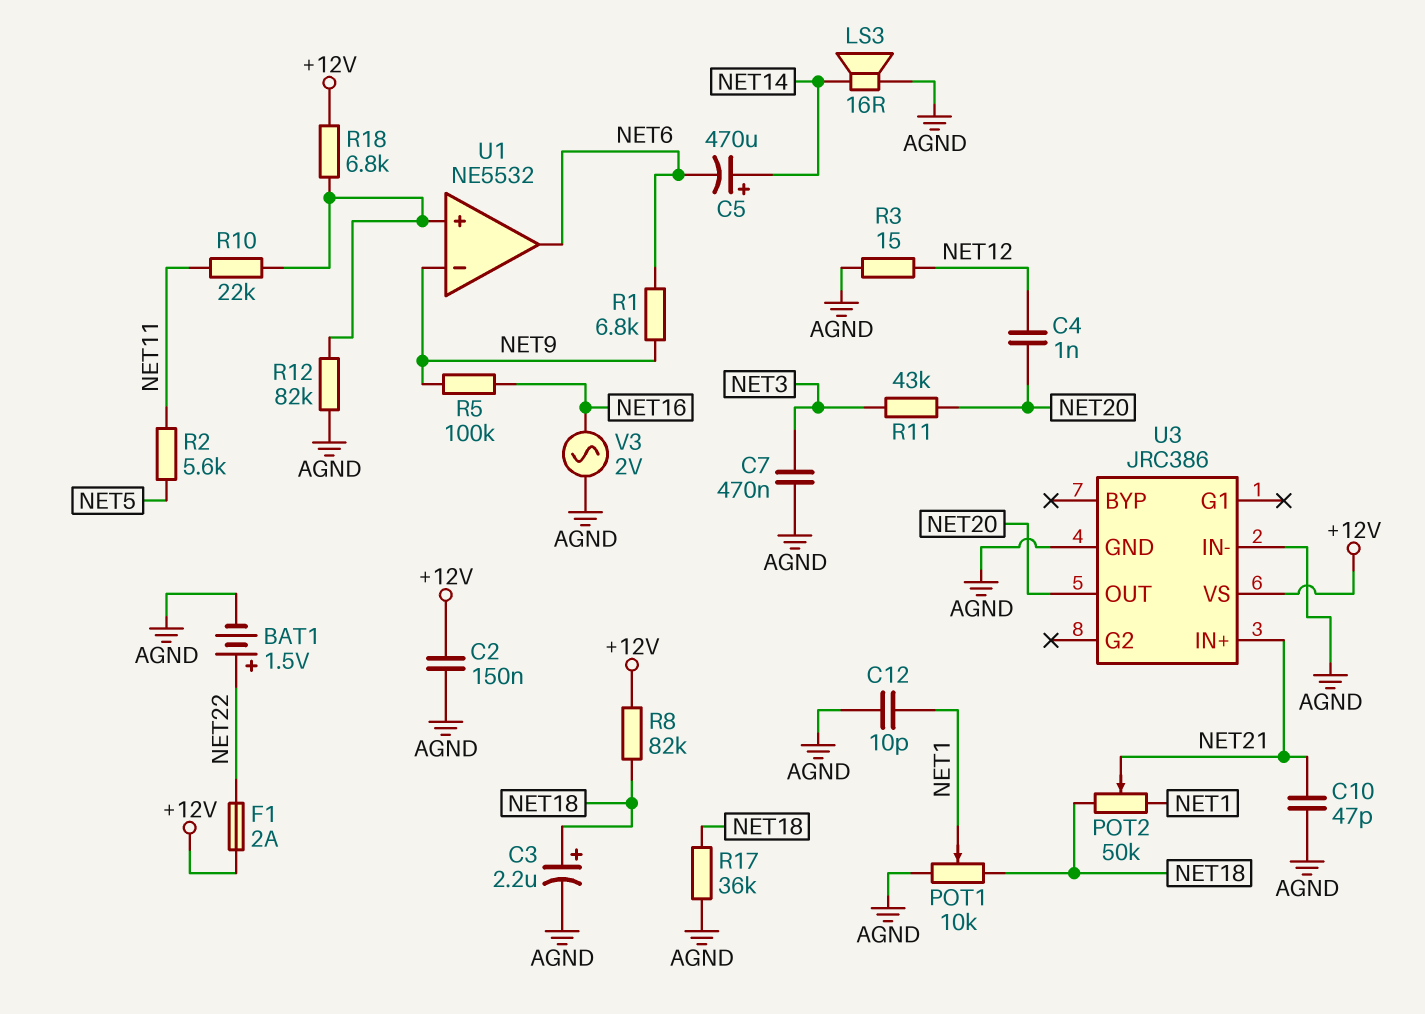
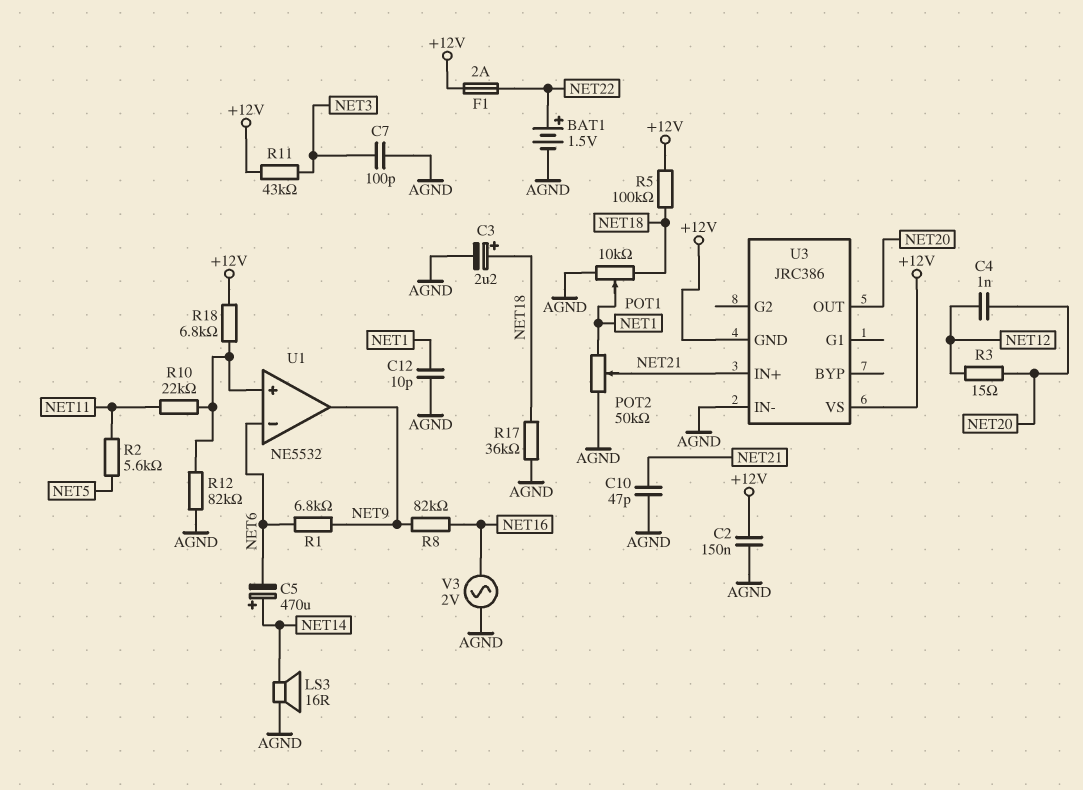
C7: 470nF (AGND, NET3) -> 100pF (AGND, NET3)
POT2: 50k (NET1, NET18, wiper NET21) -> 50k (AGND, NET1, wiper NET21)
R3: 15 (AGND, NET12) -> 15 (NET12, NET20)
R5: 100k (NET9, NET16) -> 100k (+12V, NET18)
R8: 82k (+12V, NET18) -> 82k (NET9, NET16)
R11: 43k (NET3, NET20) -> 43k (+12V, NET3)
U1 pin in-: NET9 -> NET6
U1 pin out: NET6 -> NET9
U3 pin GND: AGND -> +12V

